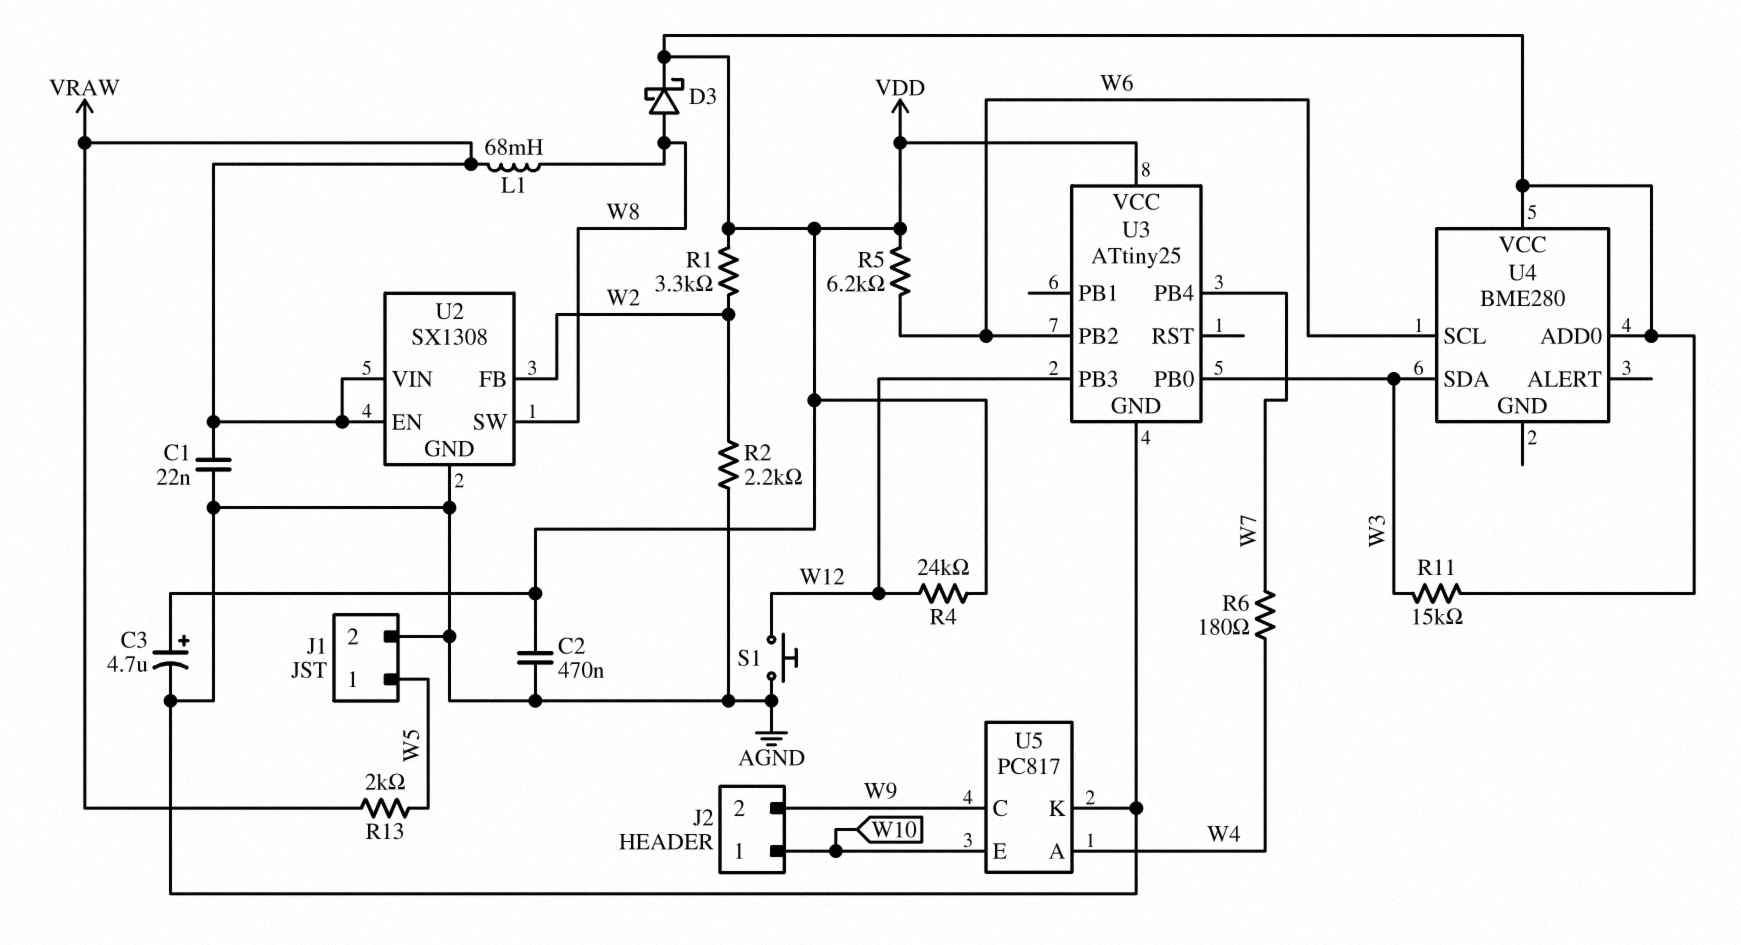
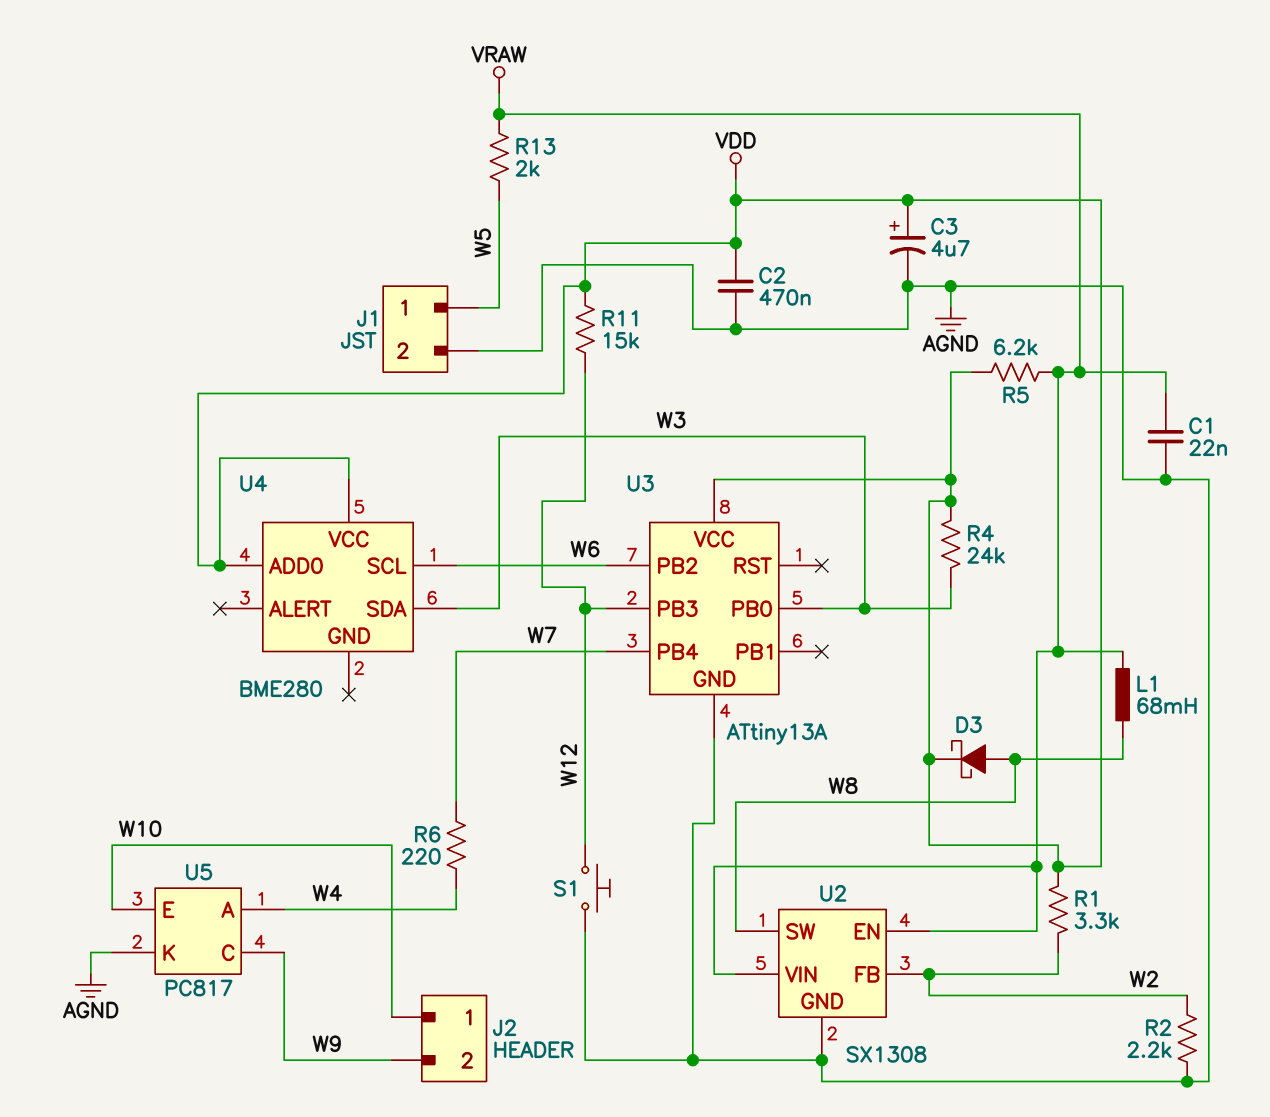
R4: 24k (VDD, W12) -> 24k (VDD, W3)
R5: 6.2k (VDD, W6) -> 6.2k (VDD, VRAW)
R6: 180 (W4, W7) -> 220 (W4, W7)
R11: 15k (VDD, W3) -> 15k (VDD, W12)
U3: ATtiny25 -> ATtiny13A

